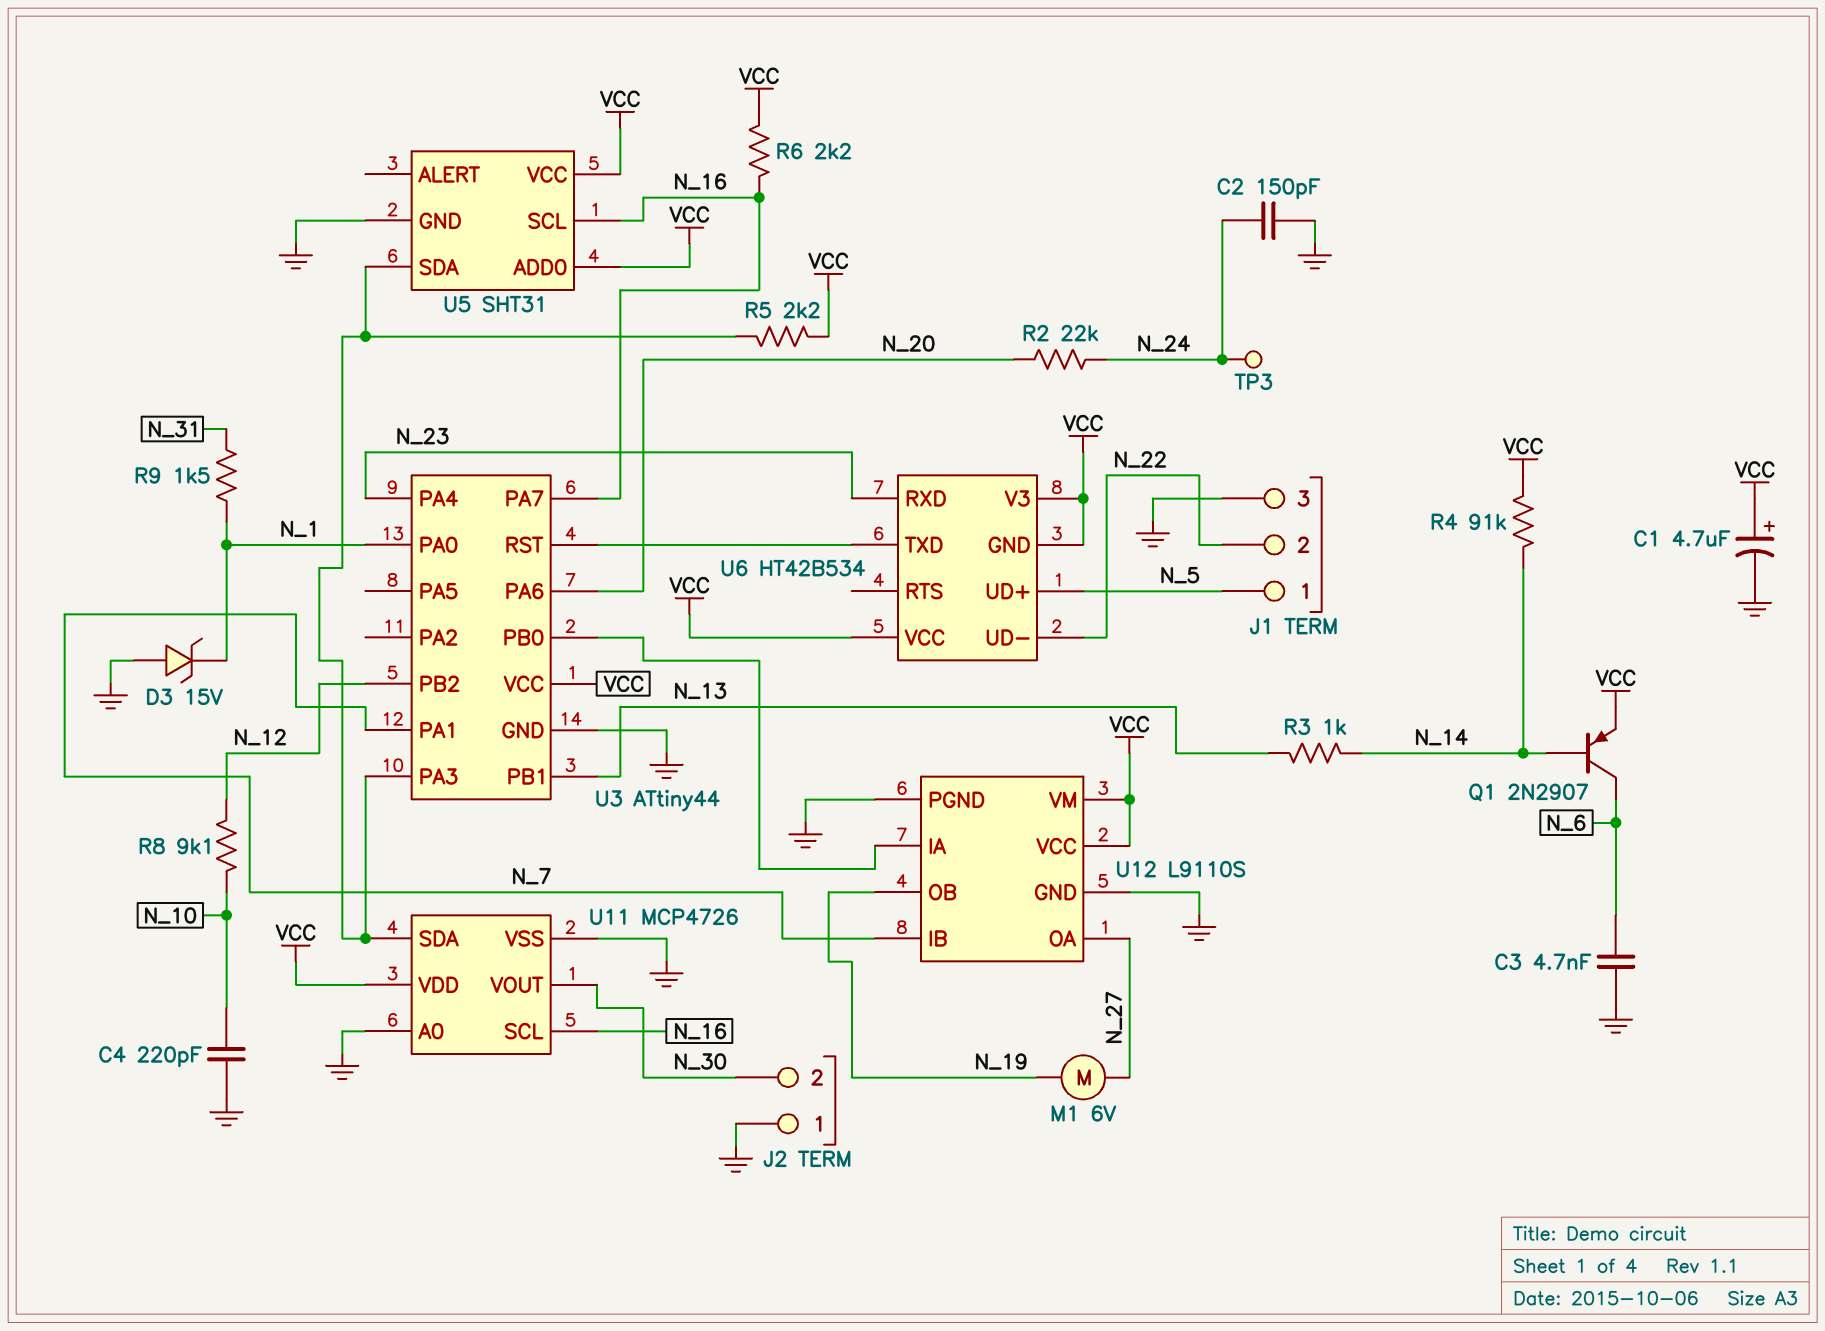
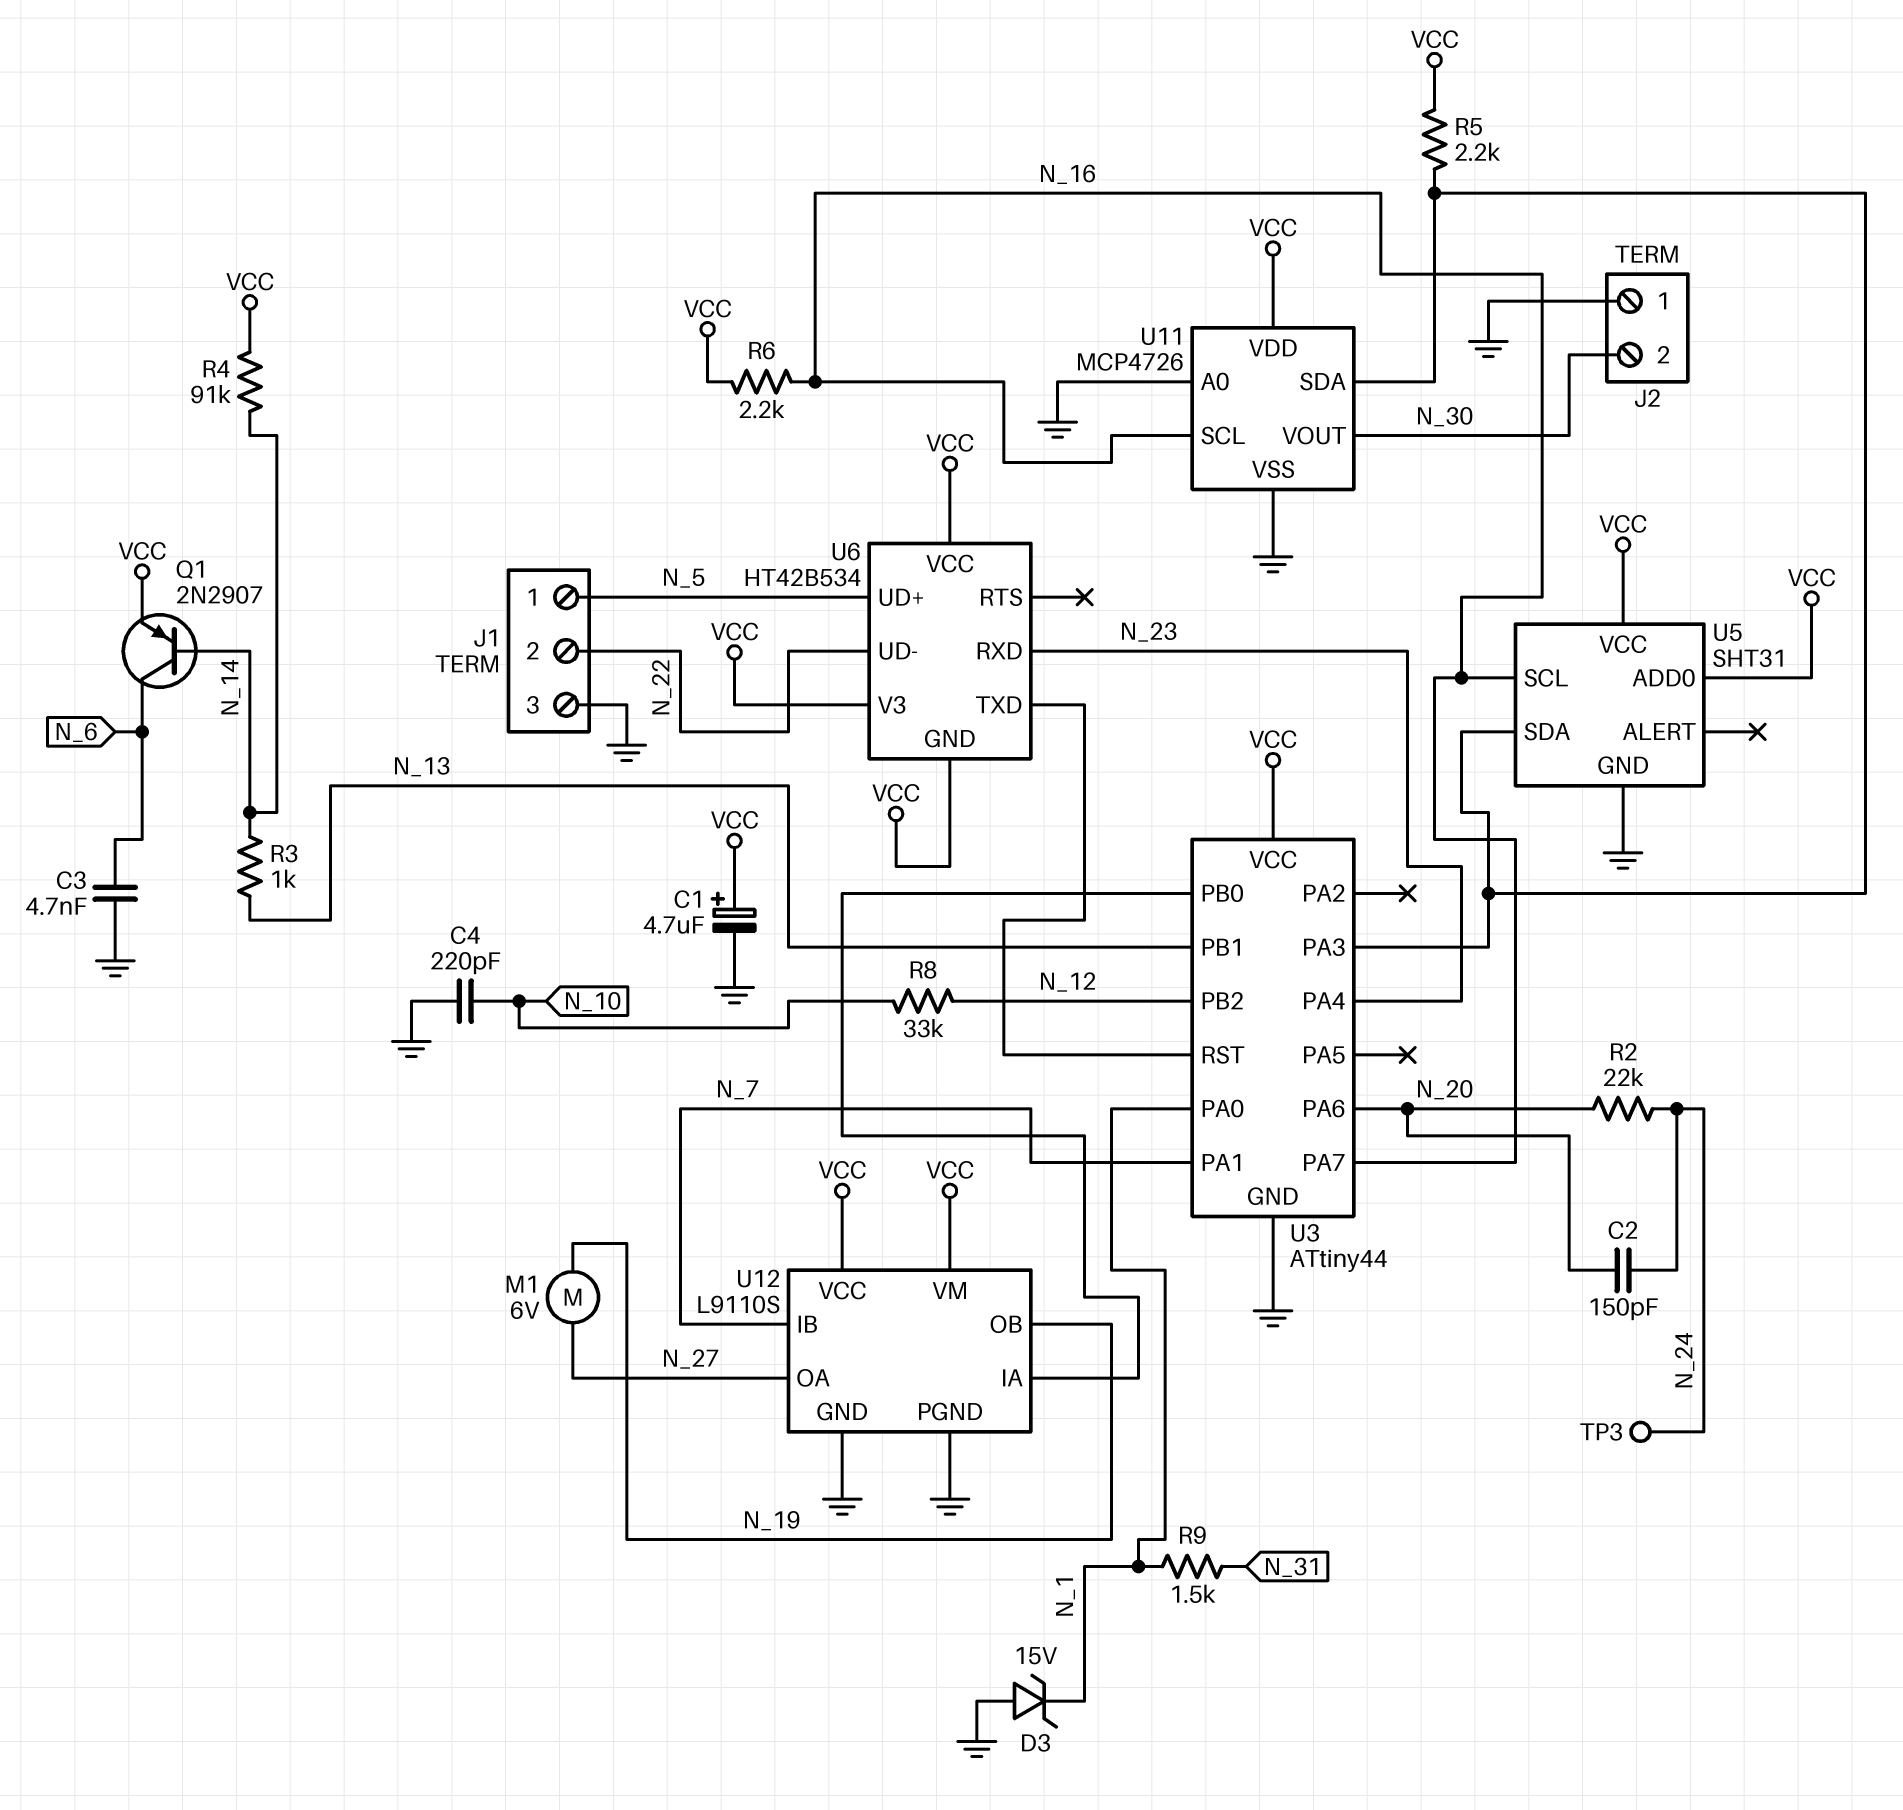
C2: 150pF (GND, N_24) -> 150pF (N_20, N_24)
R8: 9.1k (N_10, N_12) -> 33k (N_10, N_12)

